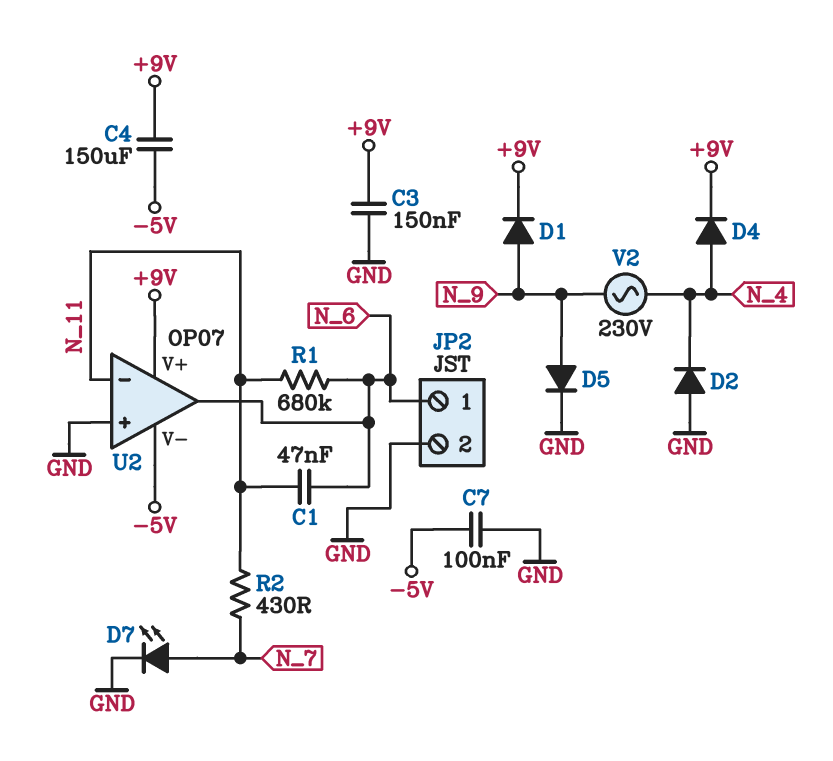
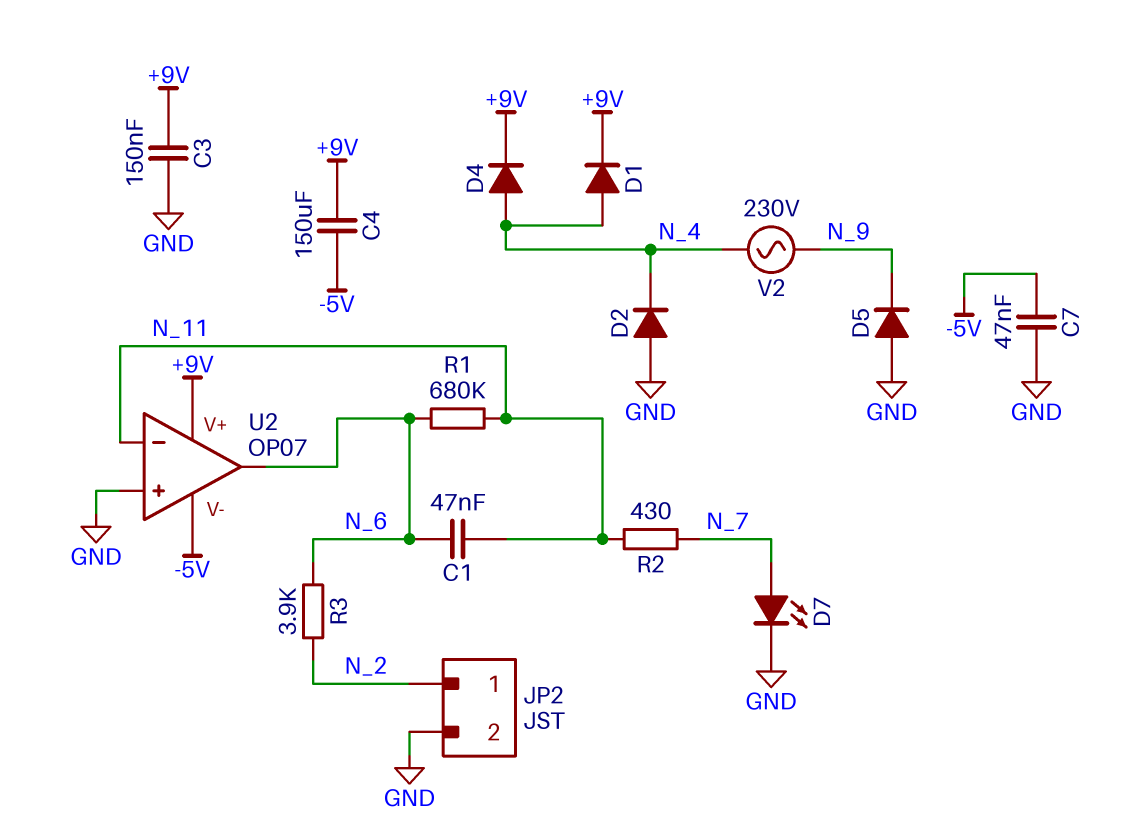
C7: 100nF (-5V, GND) -> 47nF (-5V, GND)
D1: diode (A N_9, K +9V) -> diode (A N_4, K +9V)
D5: diode (A N_9, K GND) -> diode (A GND, K N_9)
JP2 pin 1: N_6 -> N_2
R3: none -> 3.9k (N_2, N_6)

